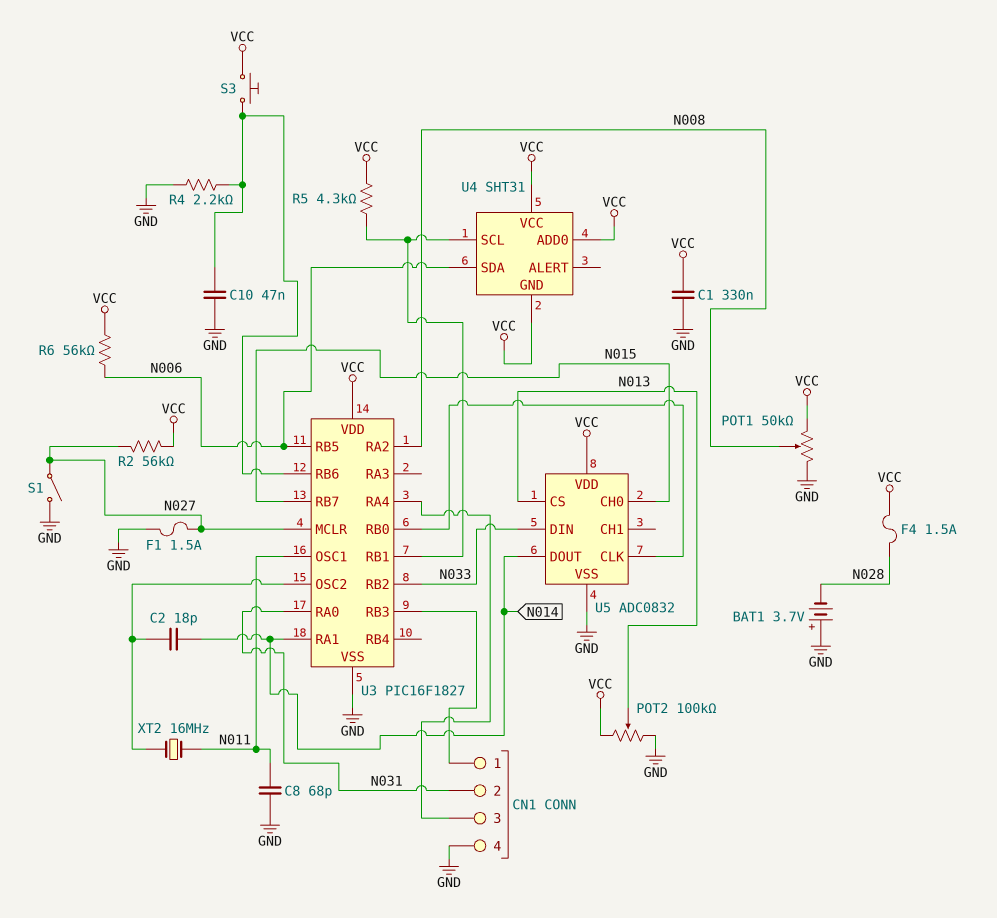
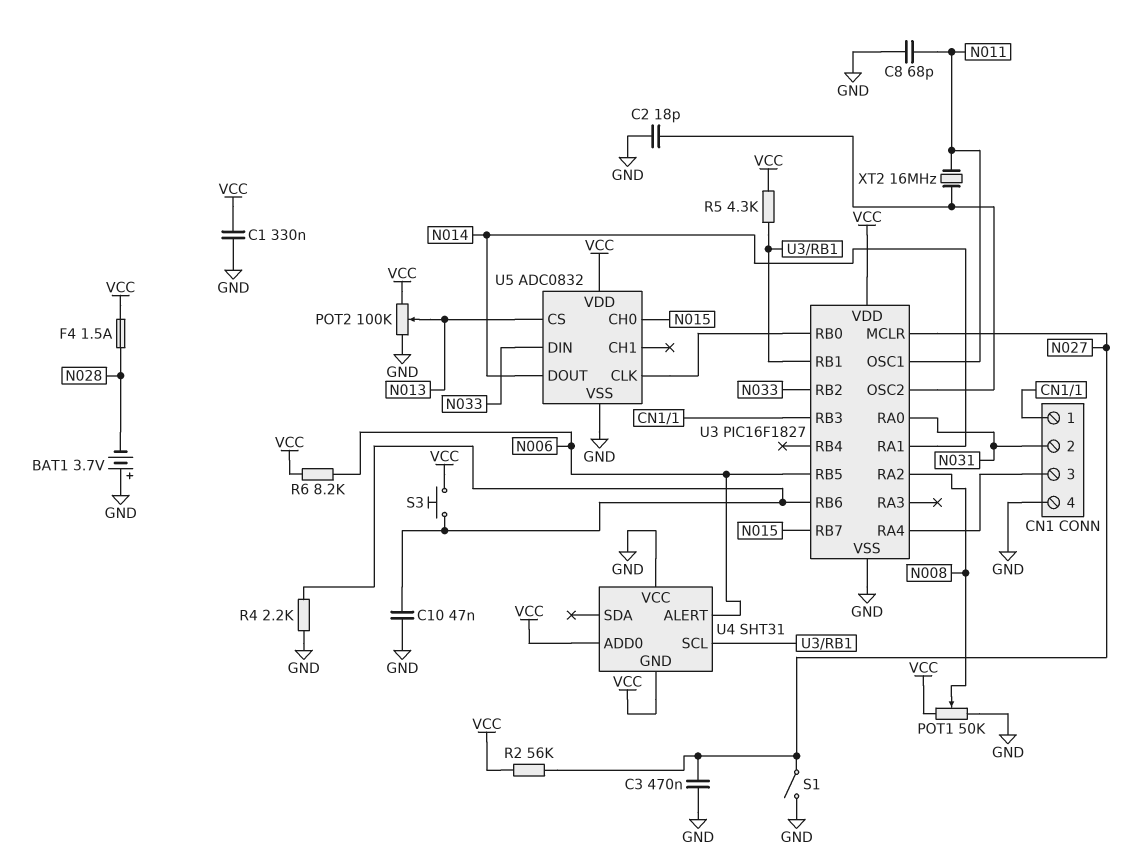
C2: 18pF (N014, U3/OSC2) -> 18pF (GND, U3/OSC2)
C3: none -> 470nF (GND, N027)
F1: 1.5A (GND, N027) -> none
R6: 56k (N006, VCC) -> 8.2k (N006, VCC)
U4 pin ALERT: none -> N006
U4 pin SDA: N006 -> none
U4 pin VCC: VCC -> GND

